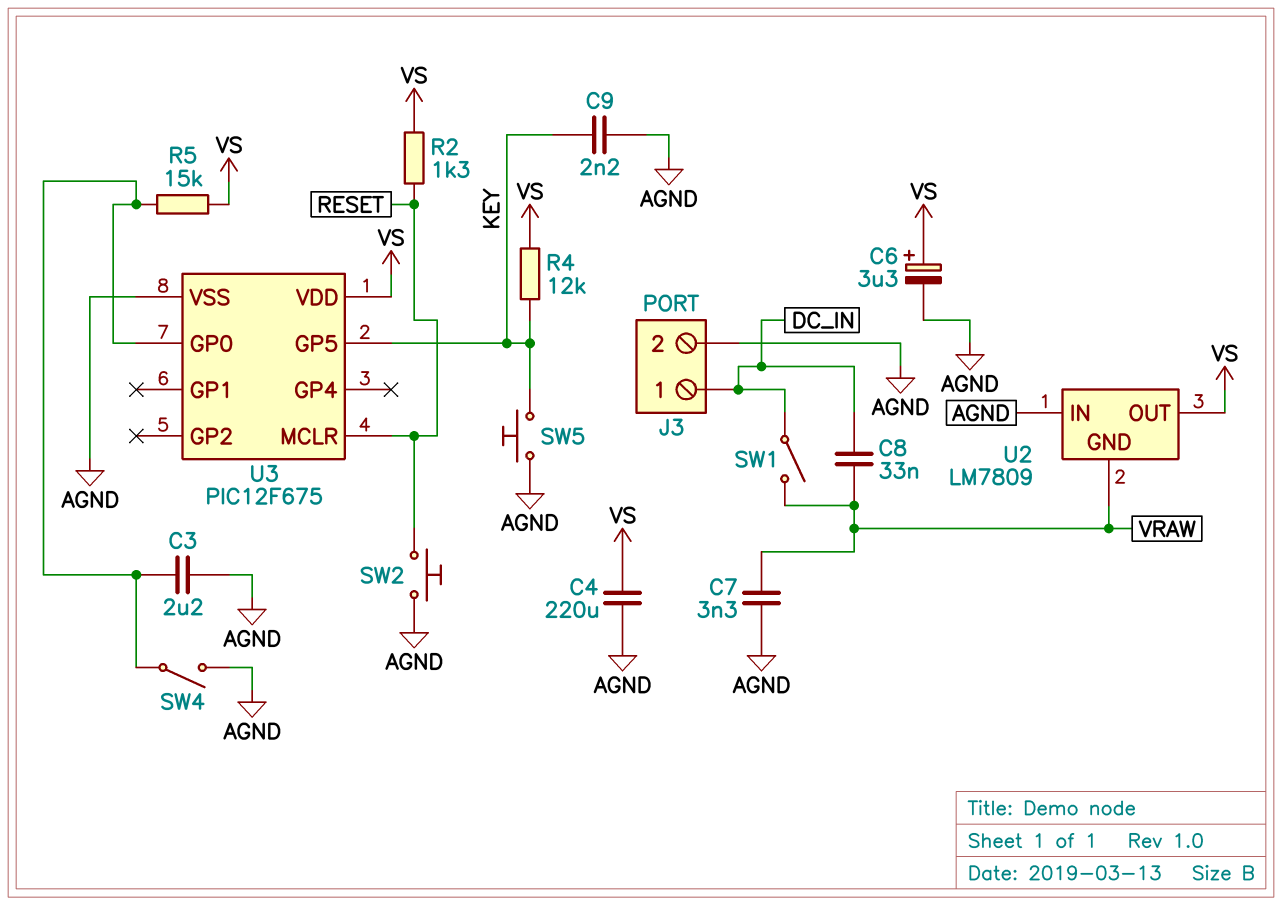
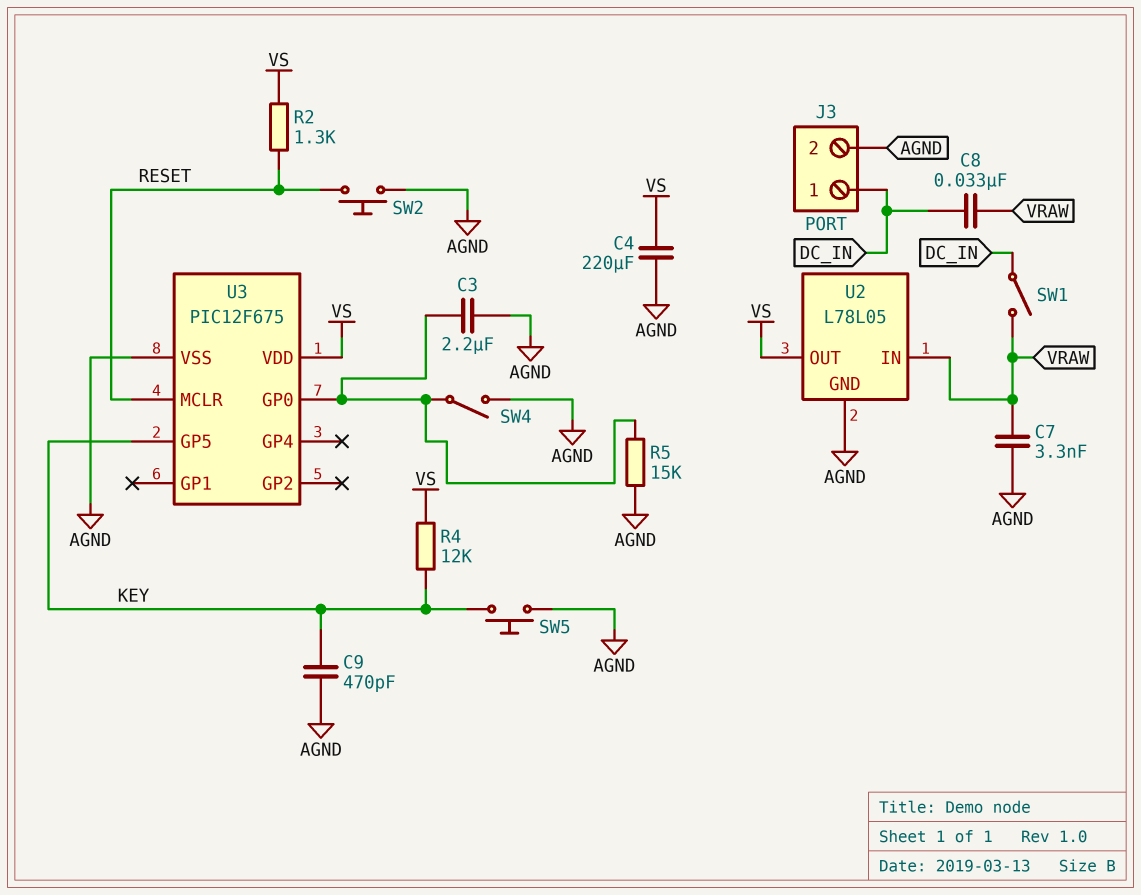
C6: 3.3uF (plus VS, minus AGND) -> none
C9: 2.2nF (AGND, KEY) -> 470pF (AGND, KEY)
R5: 15k (U3/GP0, VS) -> 15k (AGND, U3/GP0)
U2: LM7809 -> L78L05
U2 pin GND: VRAW -> AGND
U2 pin IN: AGND -> VRAW

